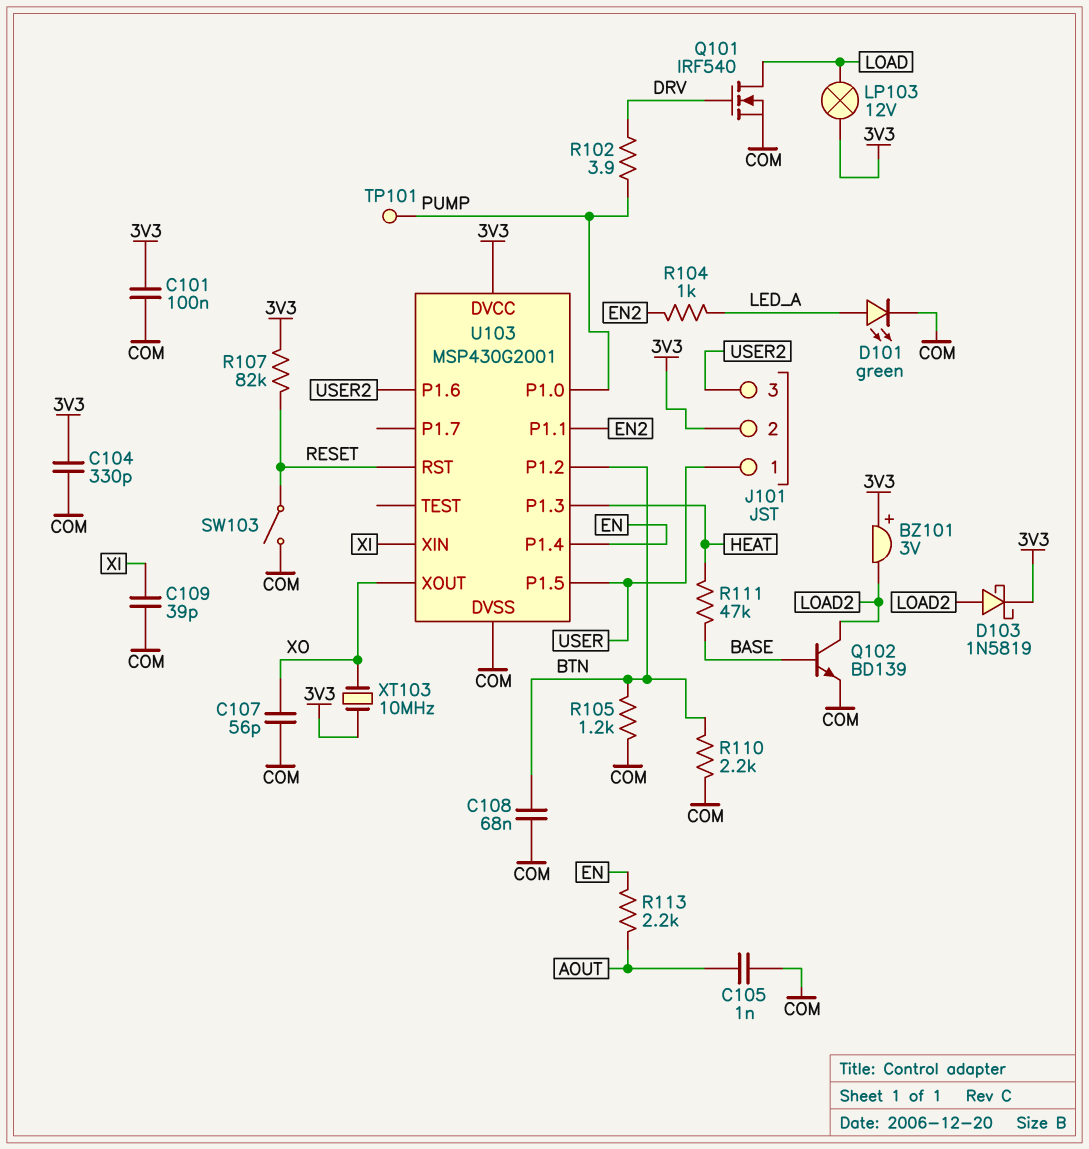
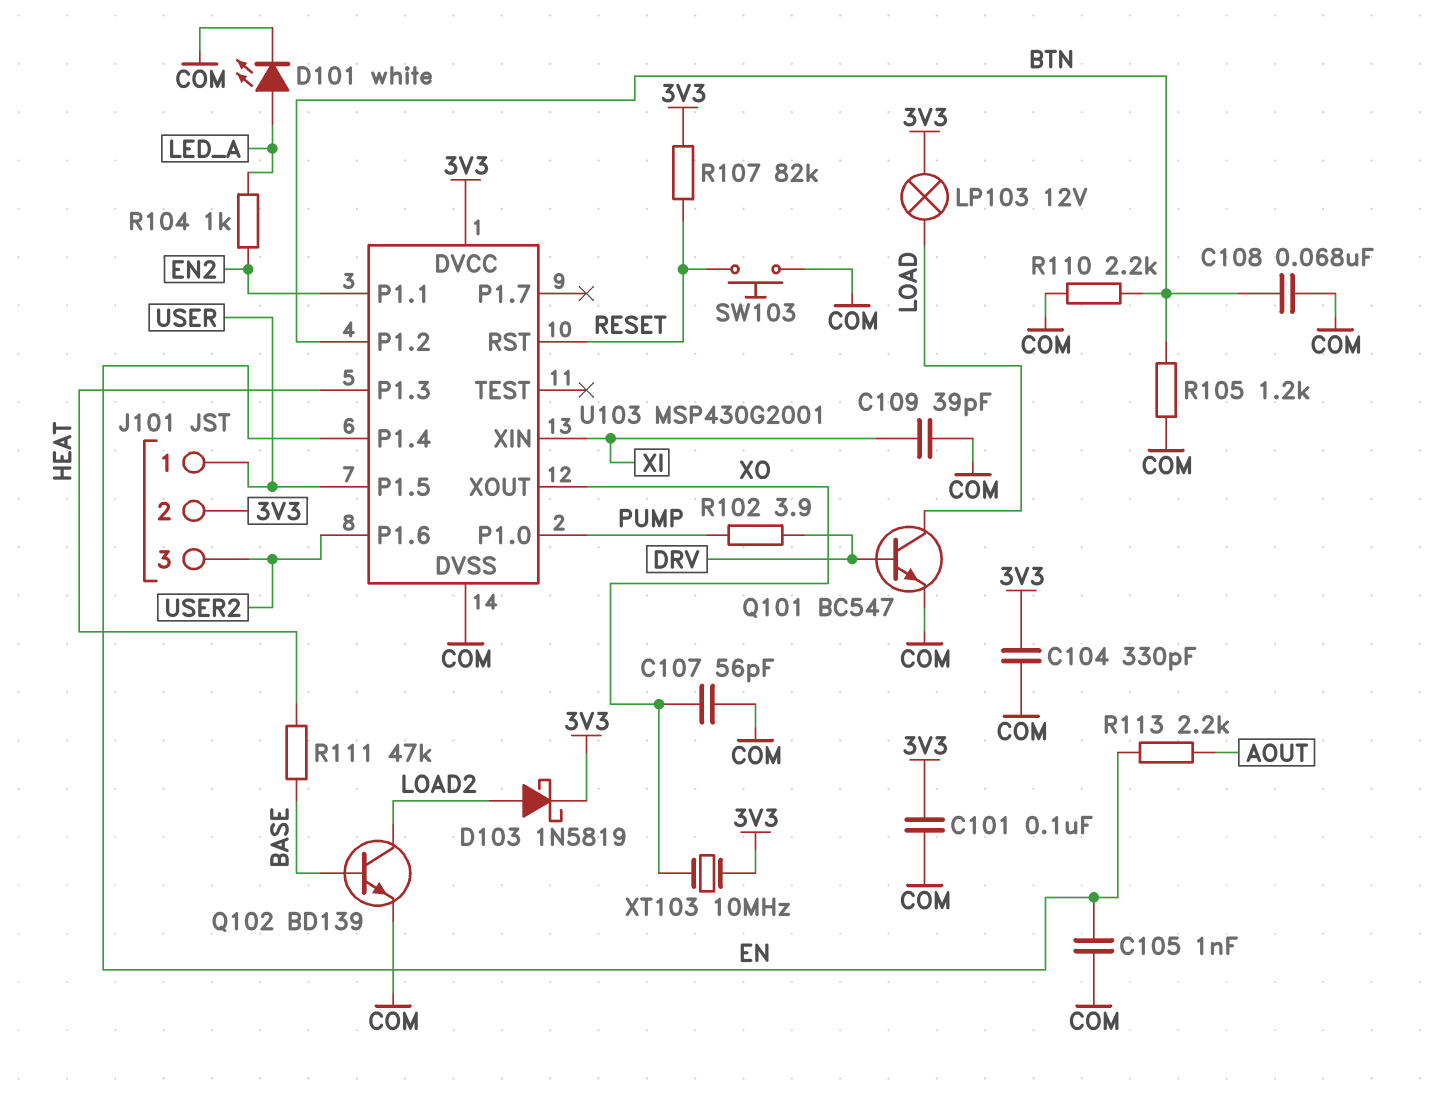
BZ101: buzzer 3V (plus 3V3, minus LOAD2) -> none
C105: 1nF (AOUT, COM) -> 1nF (COM, EN)
D101: LED green (A LED_A, K COM) -> LED white (A LED_A, K COM)
Q101: NMOS IRF540 (G DRV, D LOAD, S COM) -> NPN BC547 (B DRV, C LOAD, E COM)
SW103: switch (COM, RESET) -> button (COM, RESET)
TP101: test point (PUMP) -> none

